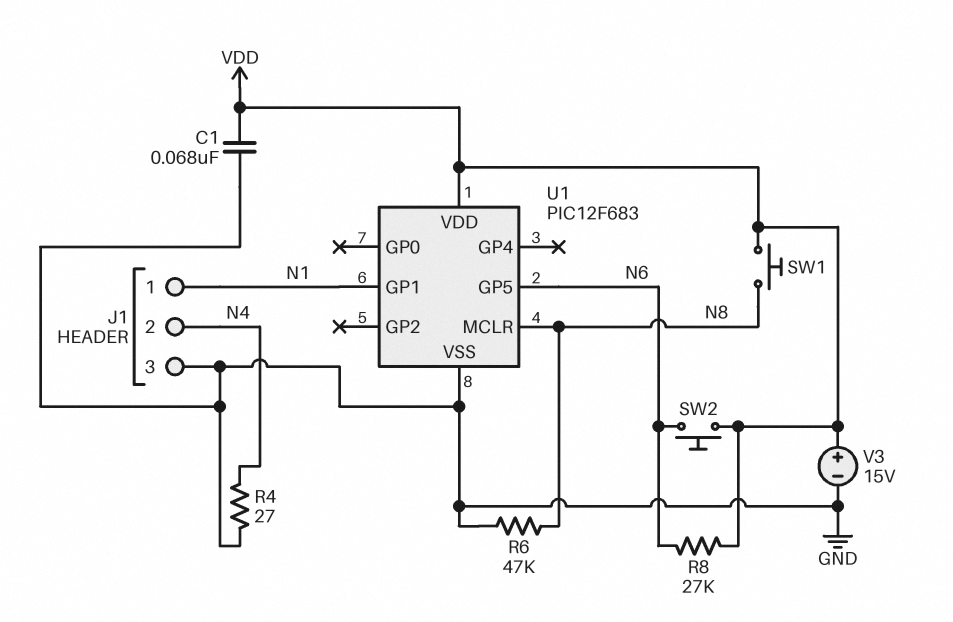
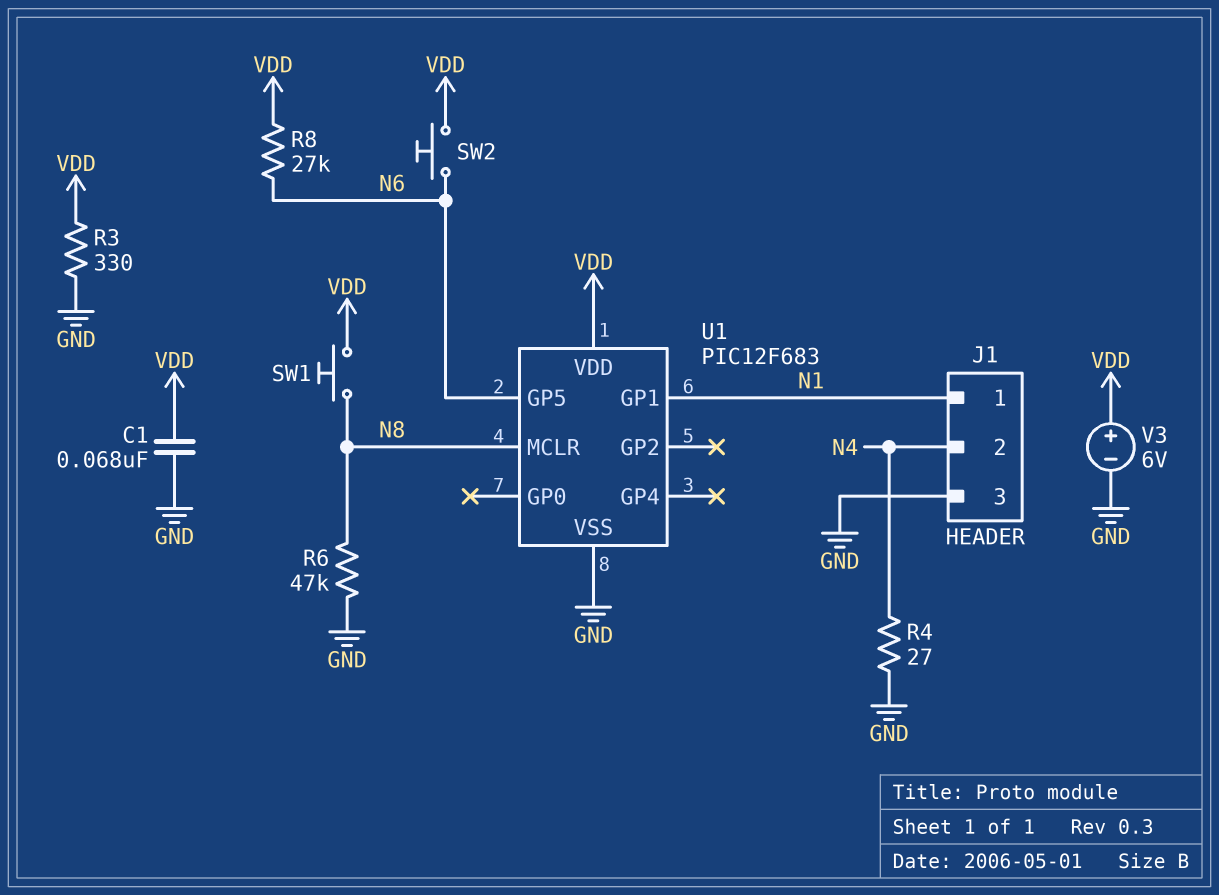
R3: none -> 330 (GND, VDD)
V3: 15V (plus VDD, minus GND) -> 6V (plus VDD, minus GND)

